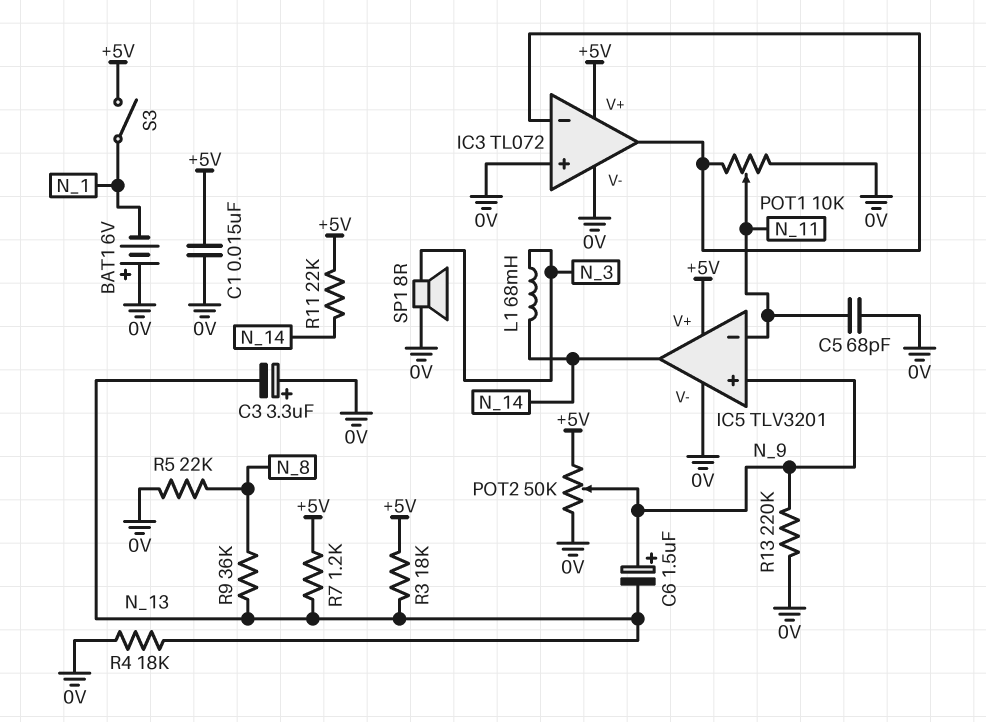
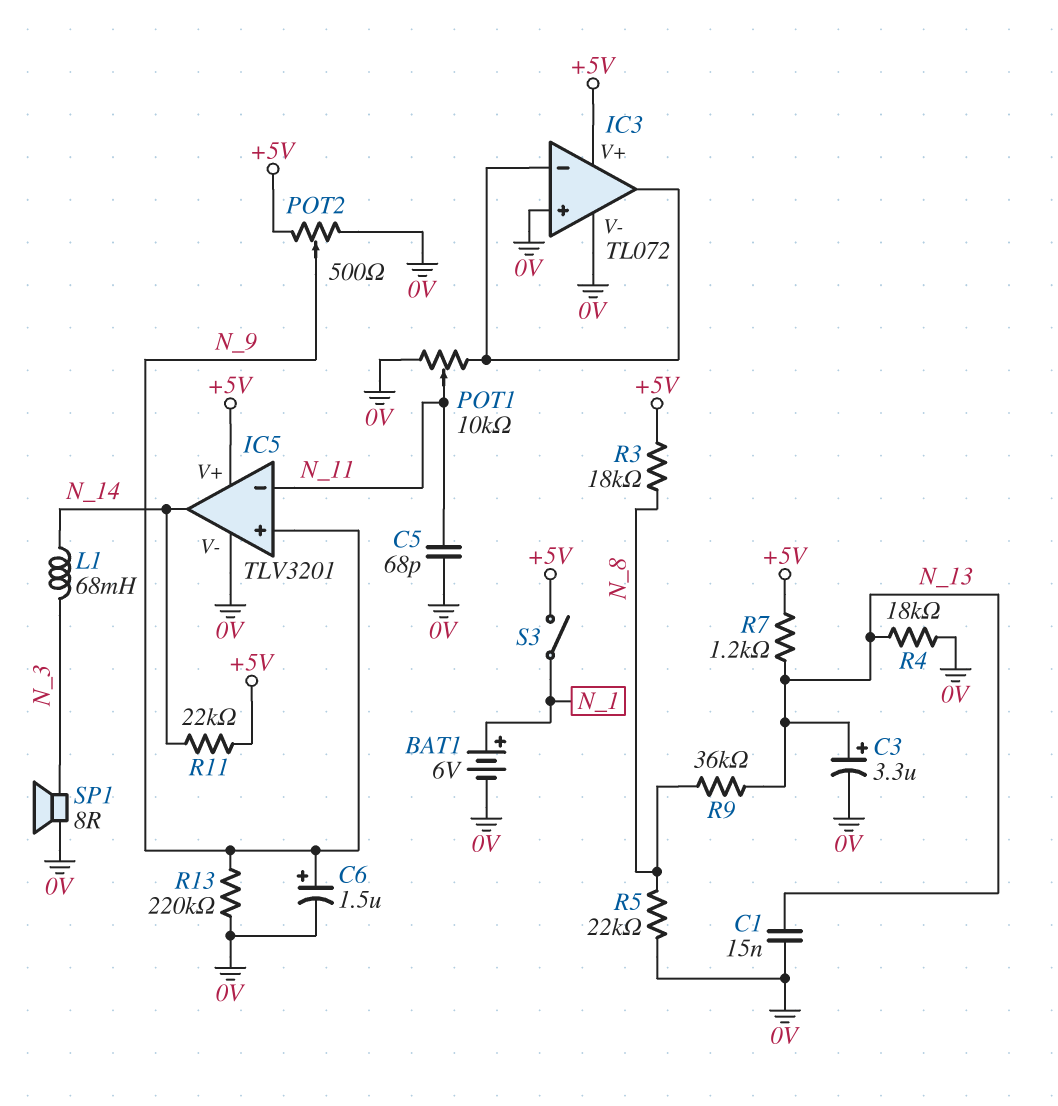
BAT1: 6V (plus 0V, minus N_1) -> 6V (plus N_1, minus 0V)
C1: 15nF (+5V, 0V) -> 15nF (0V, N_13)
C3: 3.3uF (plus 0V, minus N_13) -> 3.3uF (plus N_13, minus 0V)
C6: 1.5uF (plus N_9, minus N_13) -> 1.5uF (plus N_9, minus 0V)
POT2: 50k (+5V, 0V, wiper N_9) -> 500 (+5V, 0V, wiper N_9)
R3: 18k (+5V, N_13) -> 18k (+5V, N_8)

